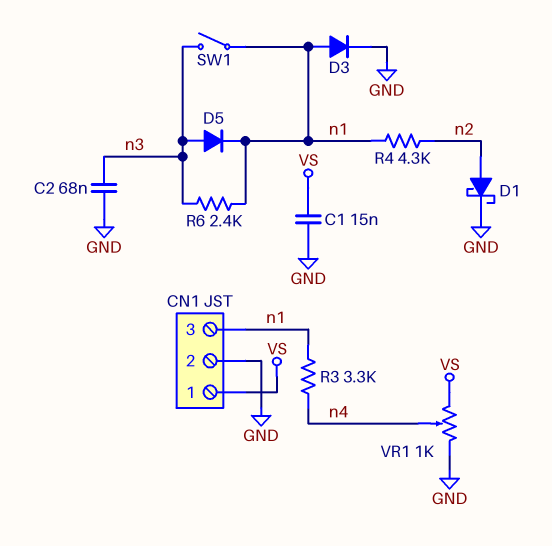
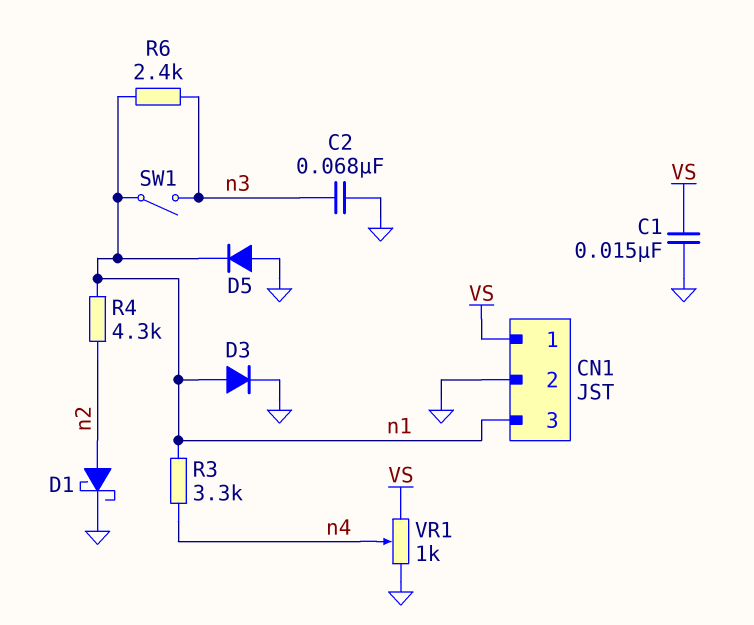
D5: diode (A n3, K n1) -> diode (A GND, K n1)

